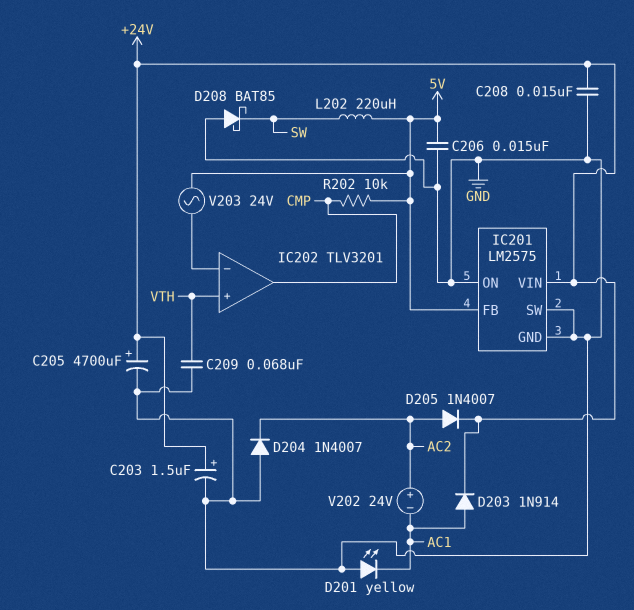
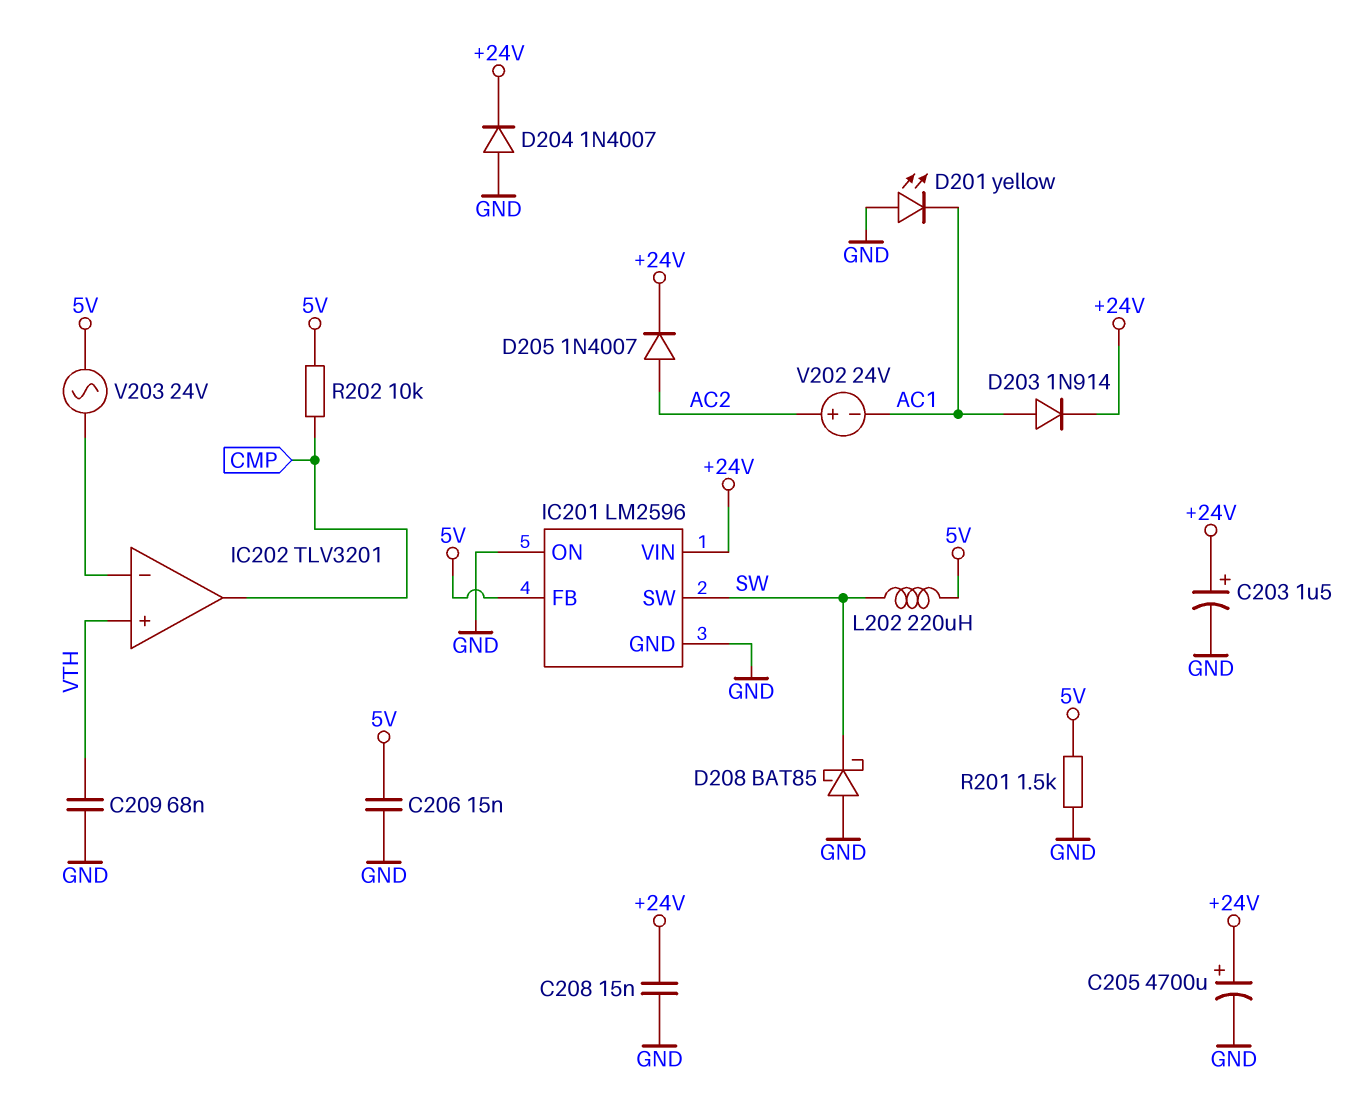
D204: diode 1N4007 (A GND, K AC2) -> diode 1N4007 (A GND, K +24V)
IC201: LM2575 -> LM2596
IC201 pin SW: GND -> SW
R201: none -> 1.5k (5V, GND)

